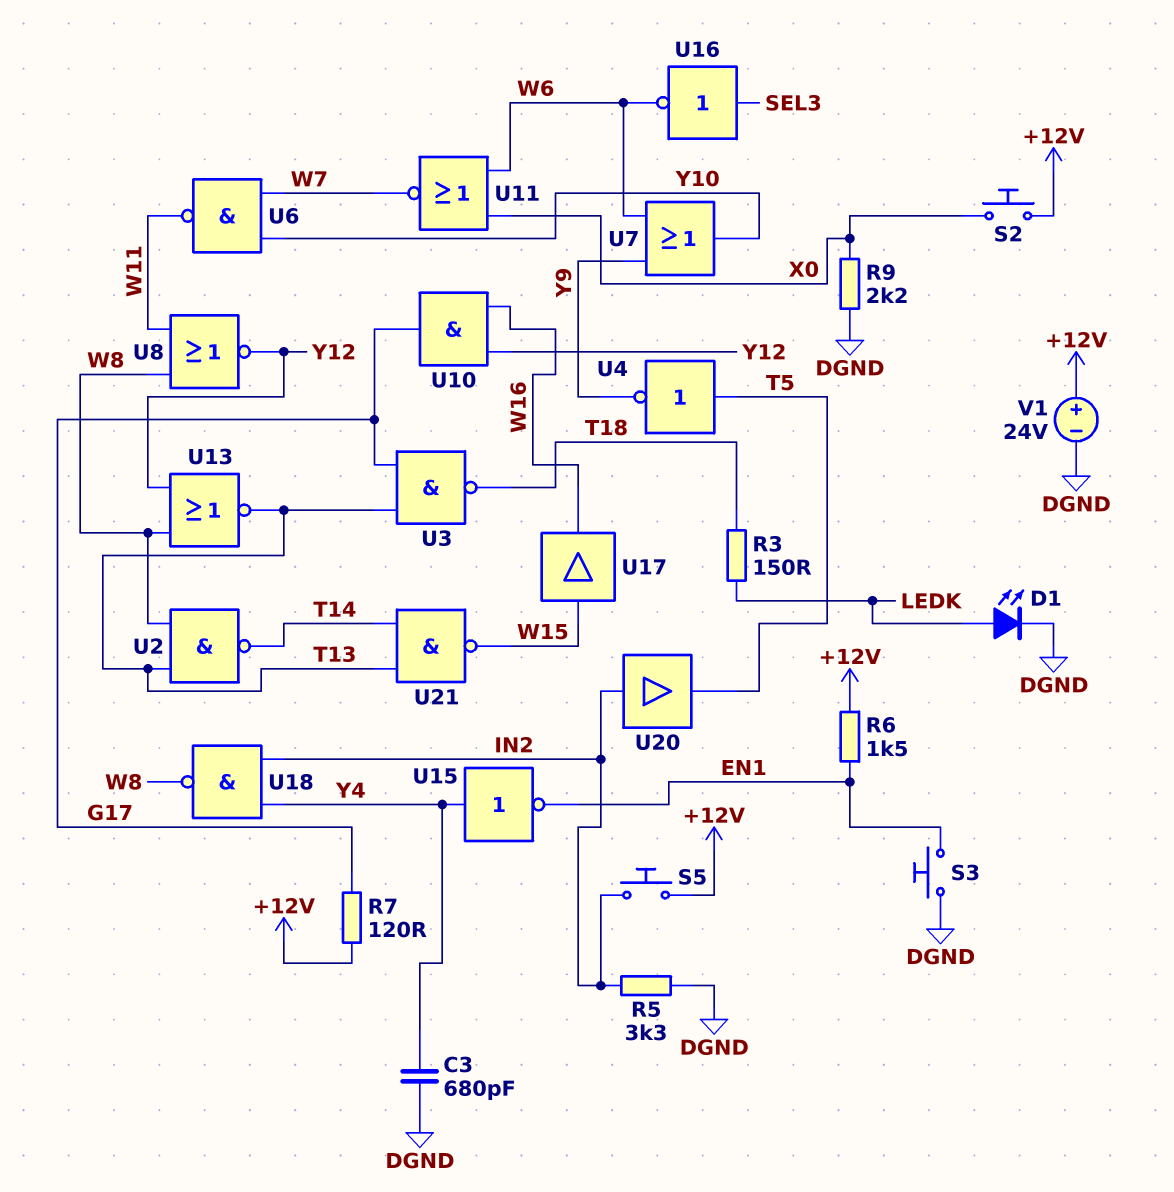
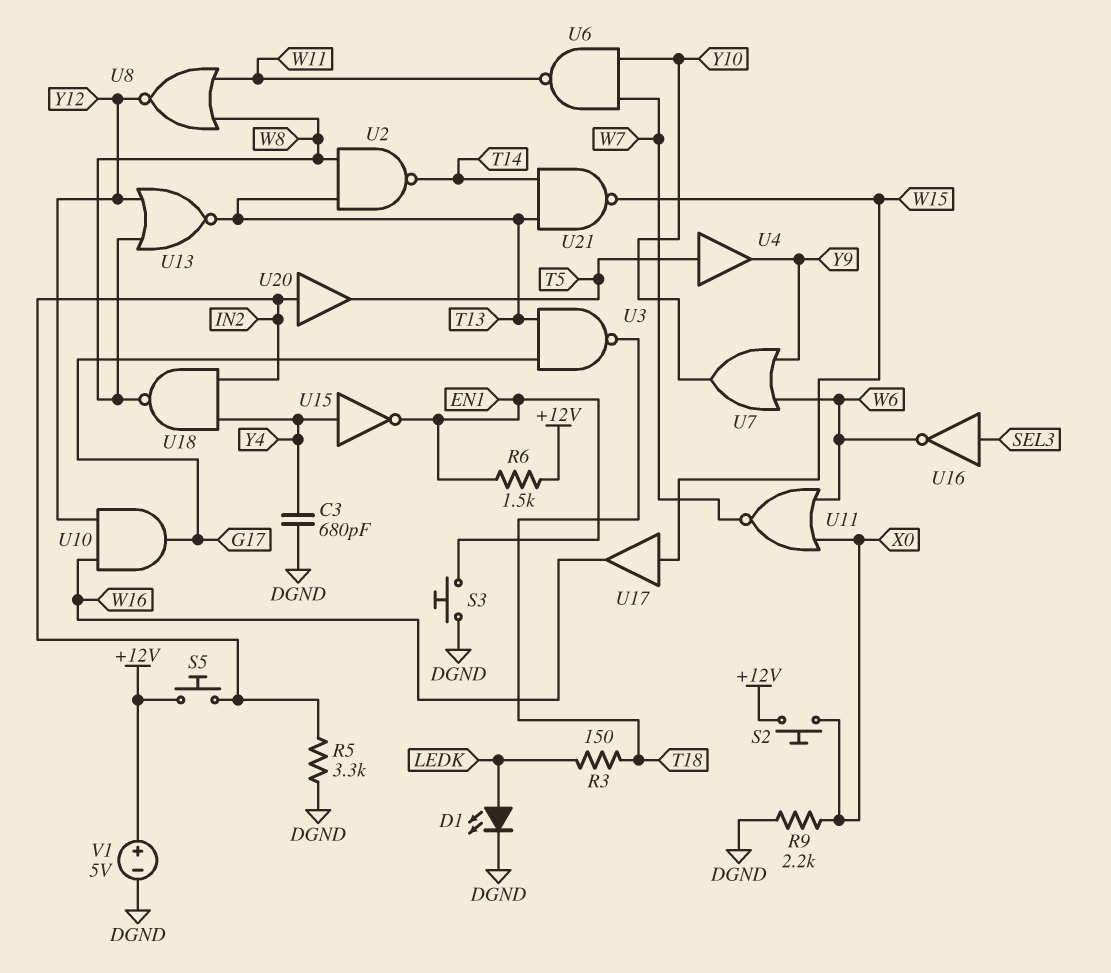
R7: 120 (+12V, G17) -> none
U4: NOT (in T5, out Y9) -> buffer (in T5, out Y9)
V1: 24V (plus +12V, minus DGND) -> 5V (plus +12V, minus DGND)

